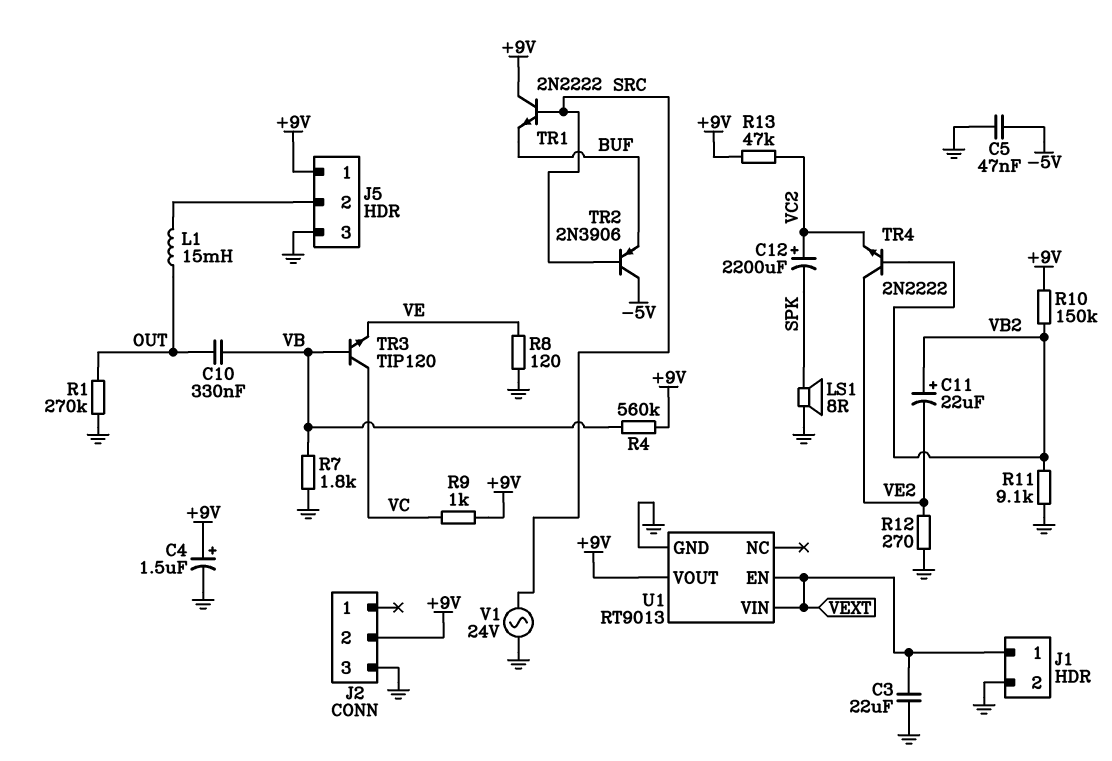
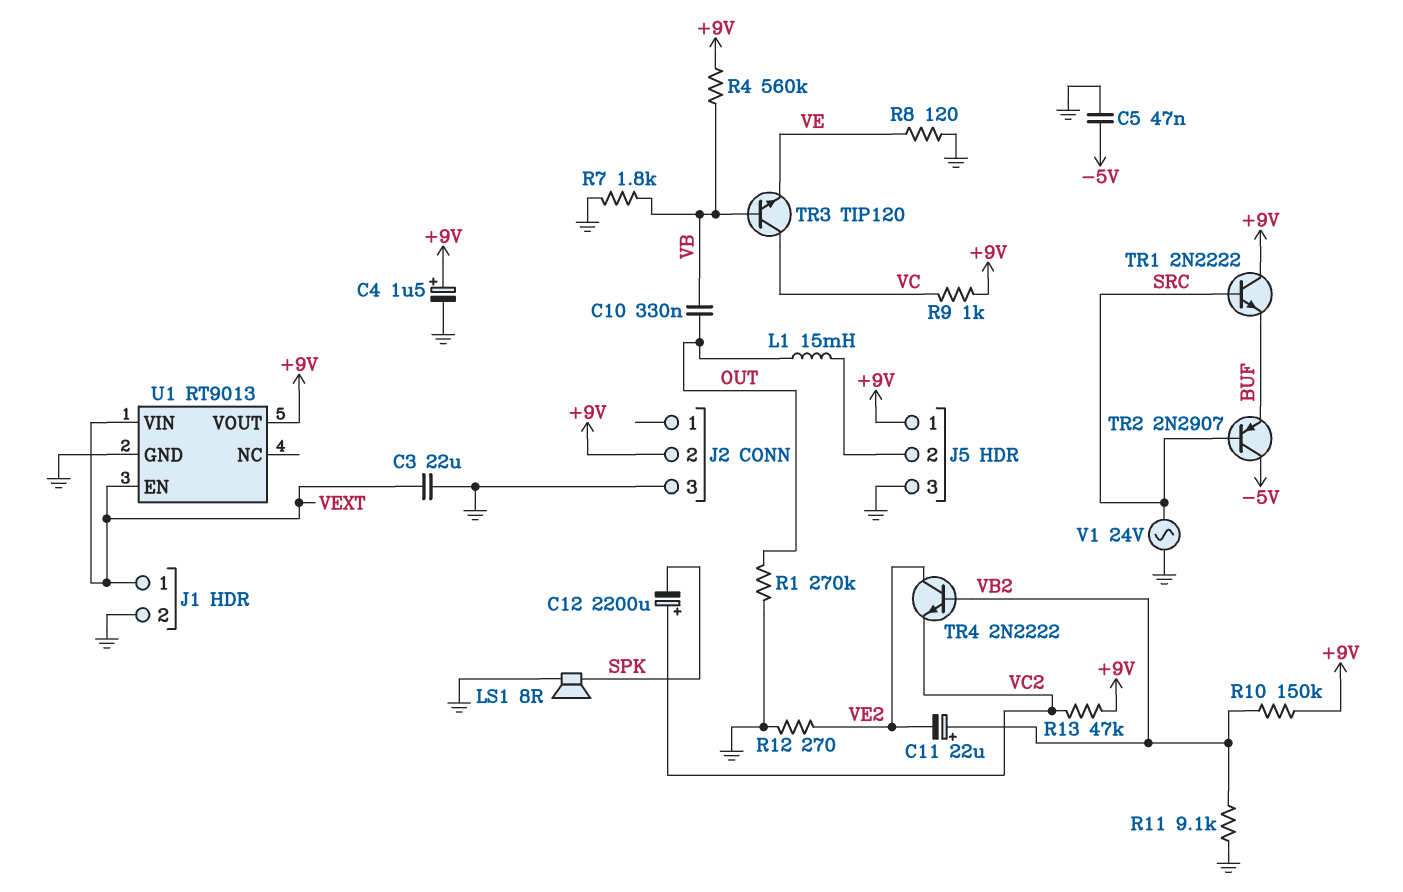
TR2: PNP 2N3906 (B SRC, C -5V, E BUF) -> PNP 2N2907 (B SRC, C -5V, E BUF)

